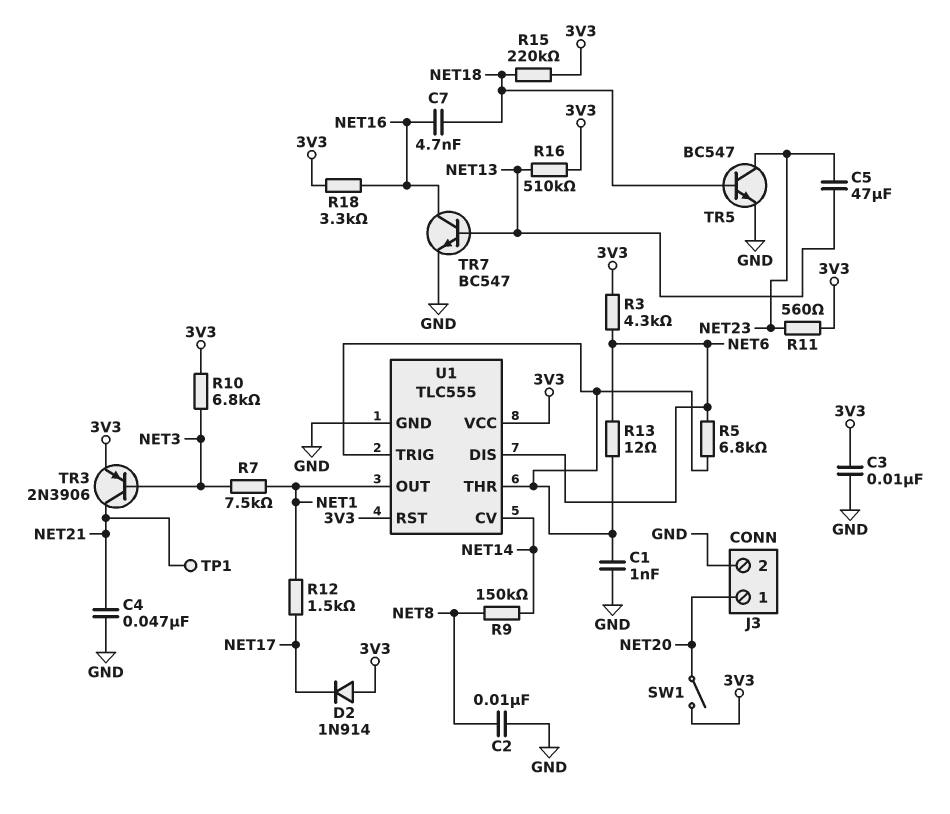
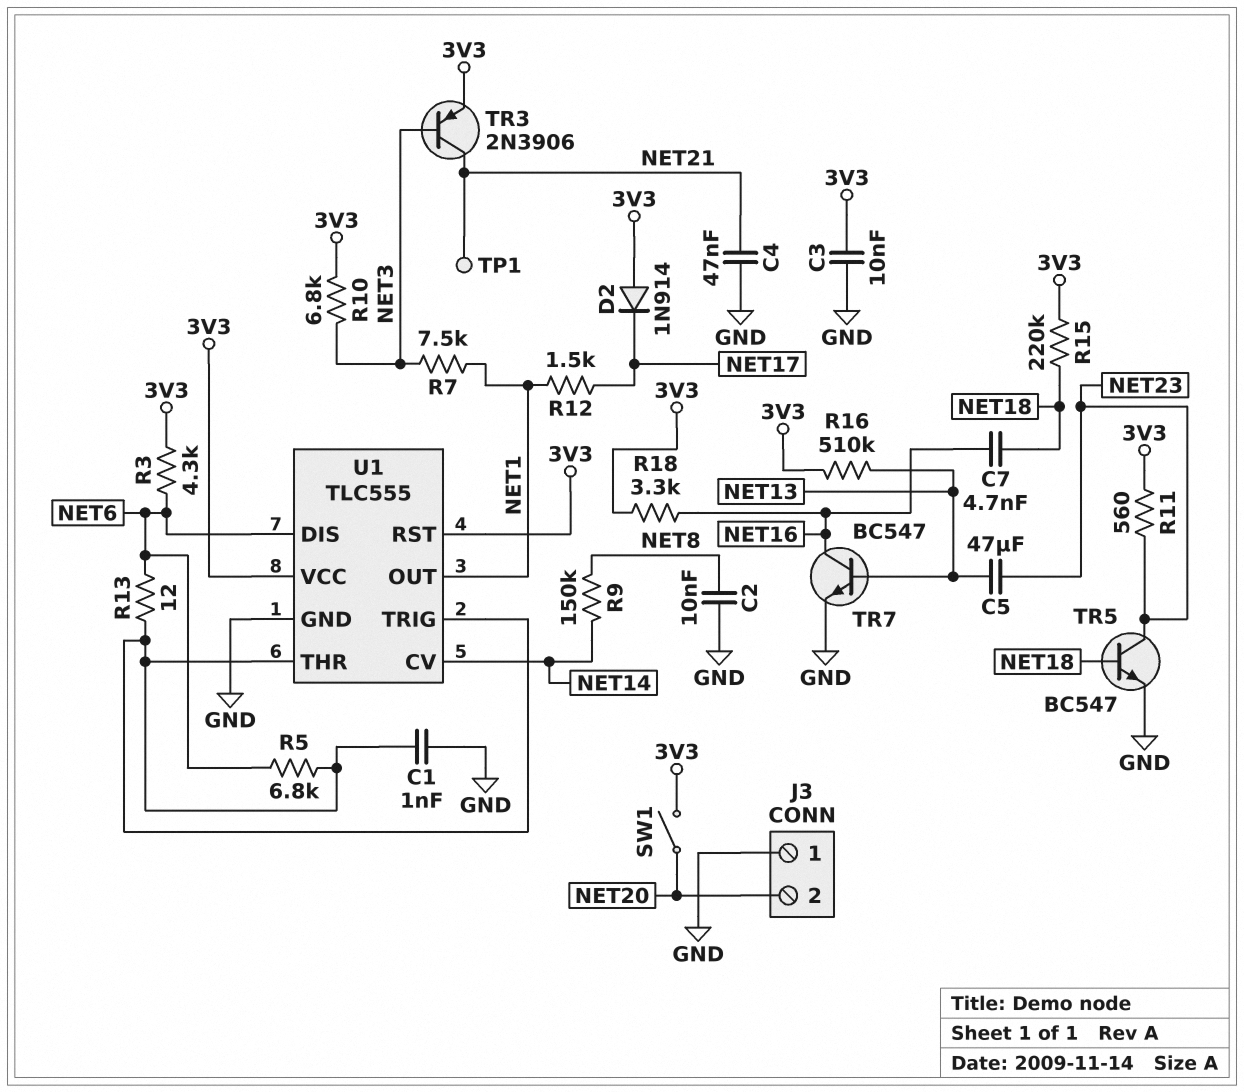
J3 pin 1: NET20 -> GND
J3 pin 2: GND -> NET20

